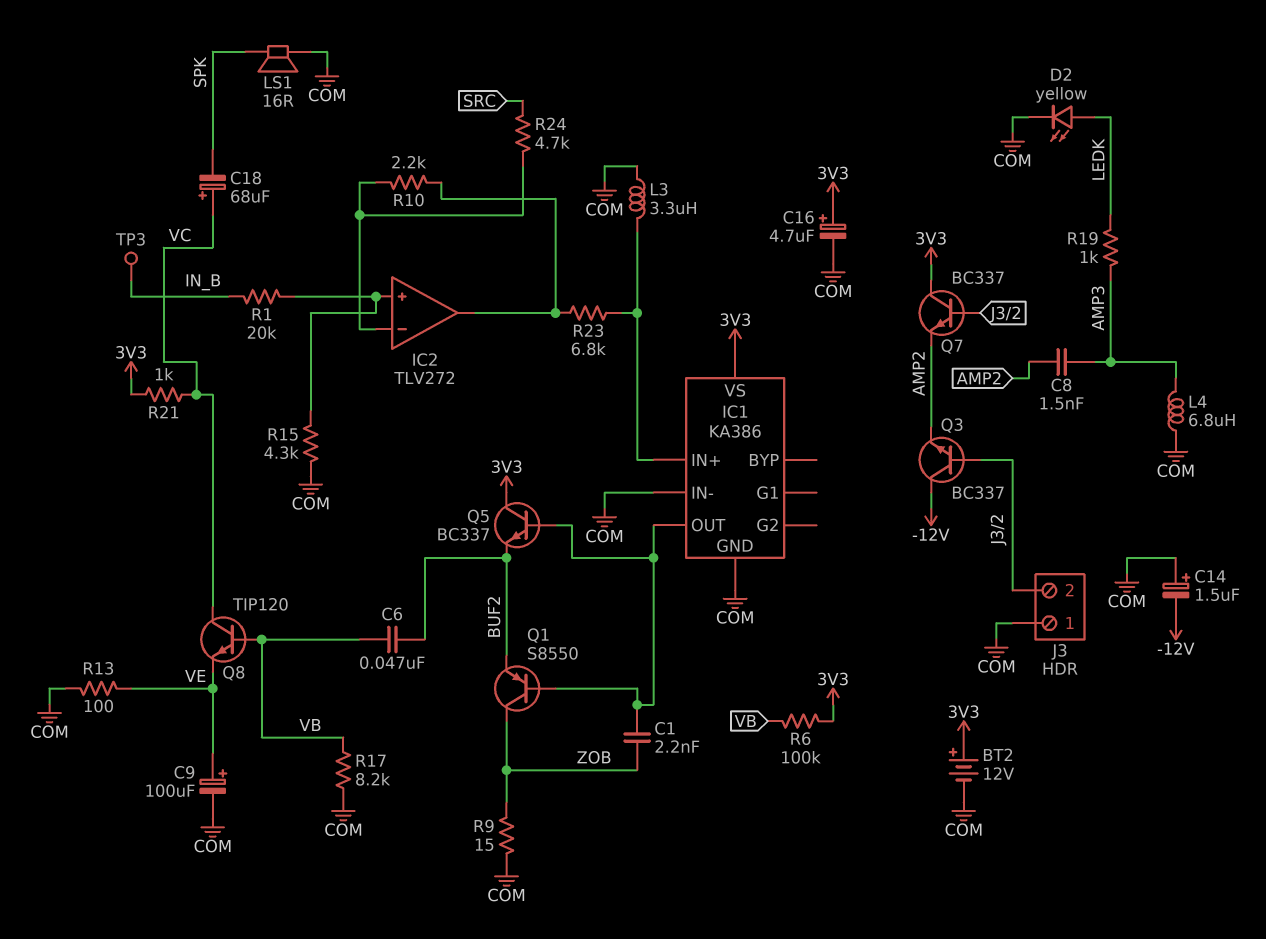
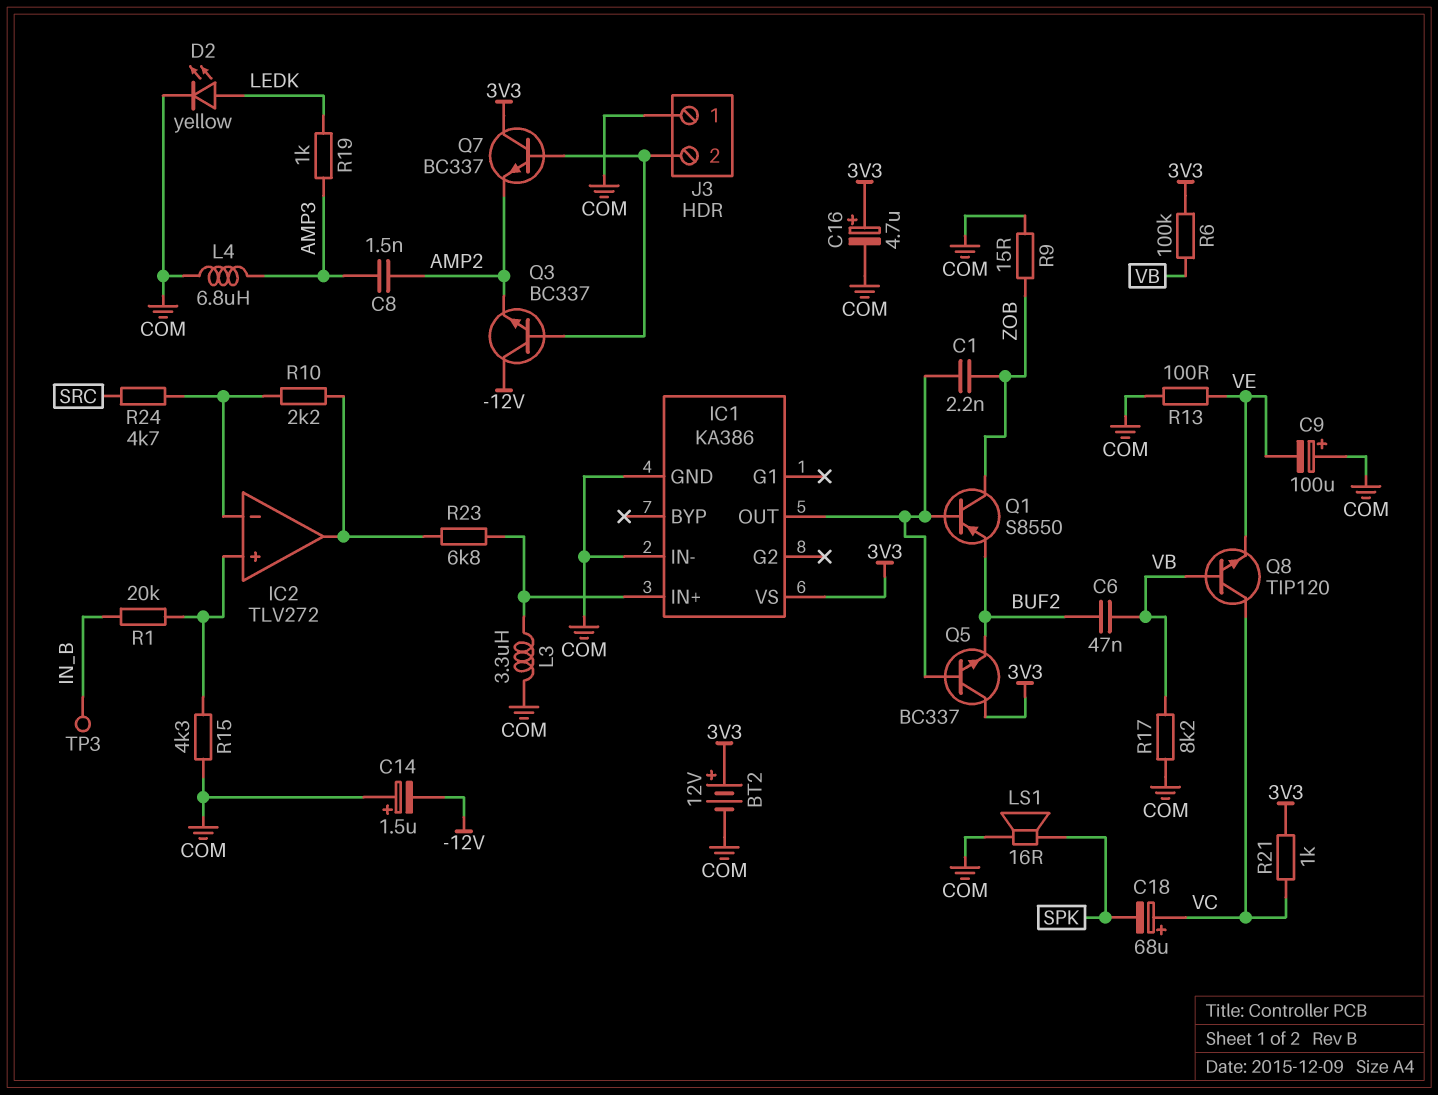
C9: 100uF (plus VE, minus COM) -> 100uF (plus COM, minus VE)

